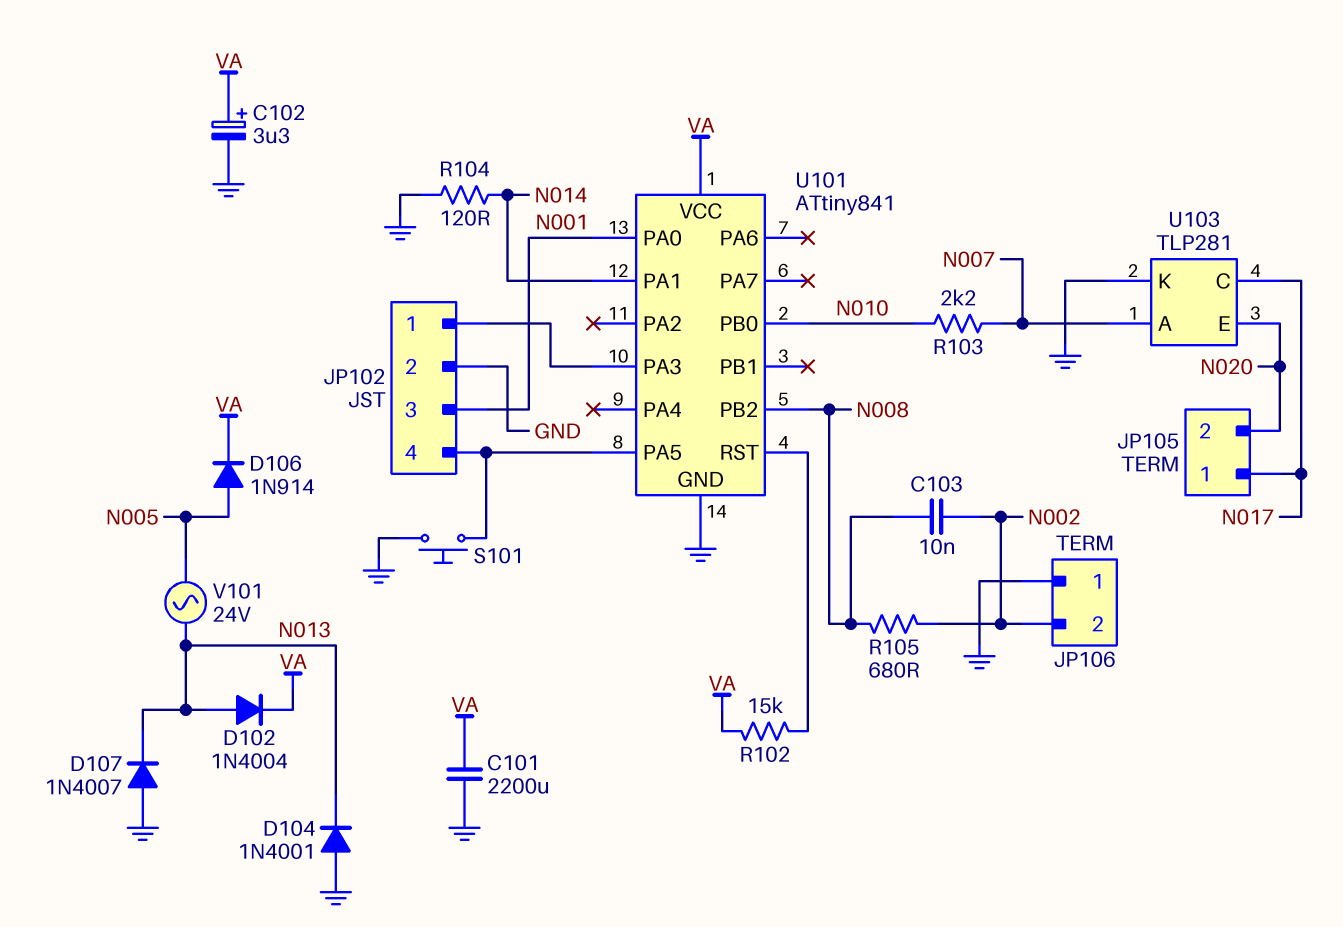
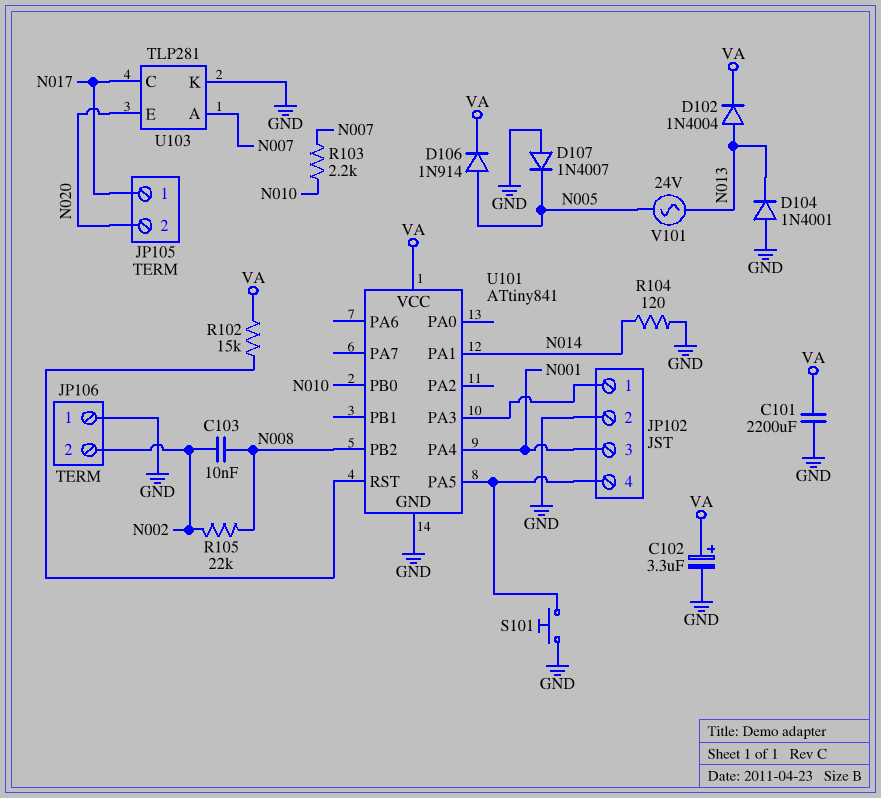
D107: diode 1N4007 (A GND, K N013) -> diode 1N4007 (A GND, K N005)
R105: 680 (N002, N008) -> 22k (N002, N008)
U101 pin PA0: N001 -> none
U101 pin PA4: none -> N001

